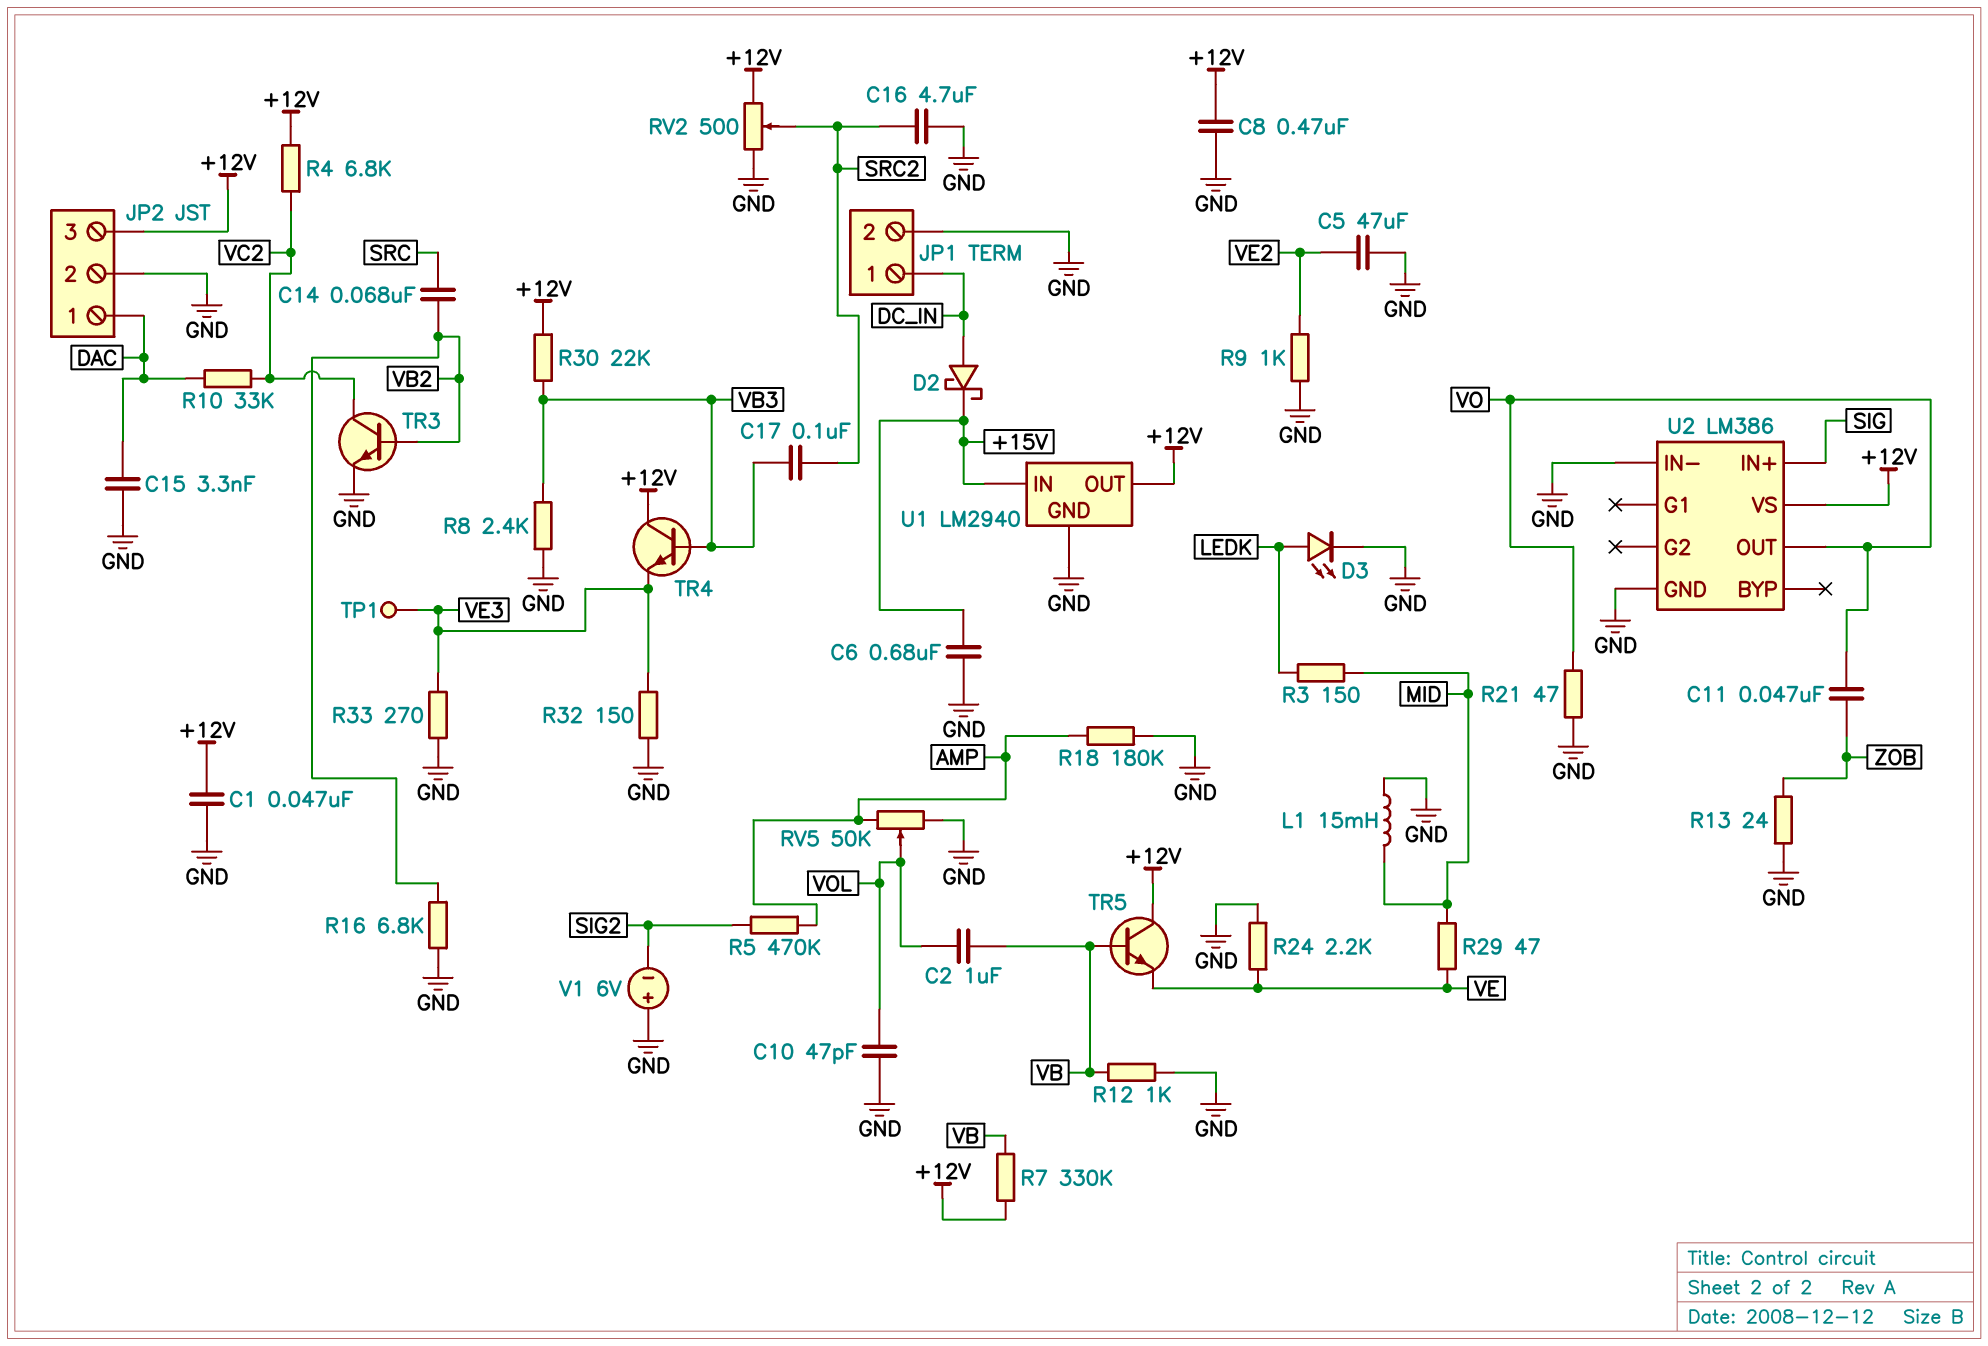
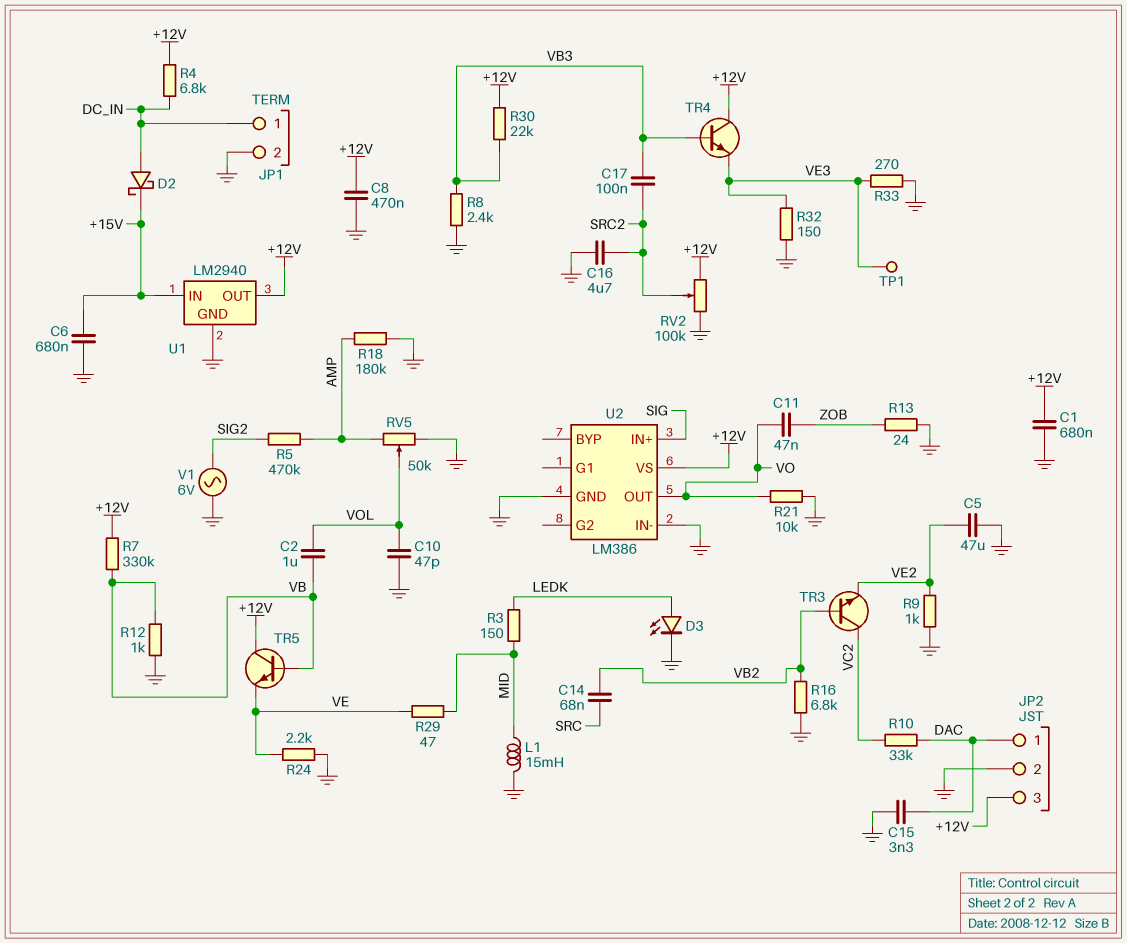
C1: 47nF (+12V, GND) -> 680nF (+12V, GND)
R4: 6.8k (+12V, VC2) -> 6.8k (+12V, DC_IN)
R21: 47 (GND, VO) -> 10k (GND, VO)
RV2: 500 (+12V, GND, wiper SRC2) -> 100k (+12V, GND, wiper SRC2)
TR3: NPN (B VB2, C VC2, E GND) -> NPN (B VB2, C VC2, E VE2)
V1: 6V (plus GND, minus SIG2) -> AC 6V (GND, SIG2)

